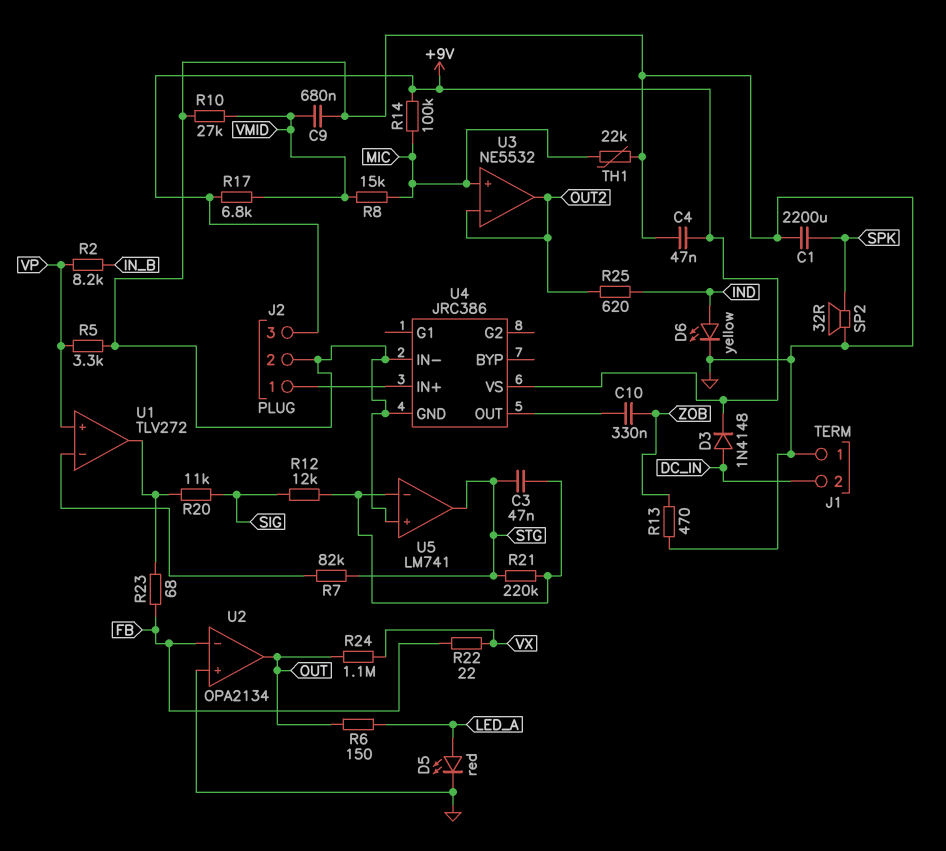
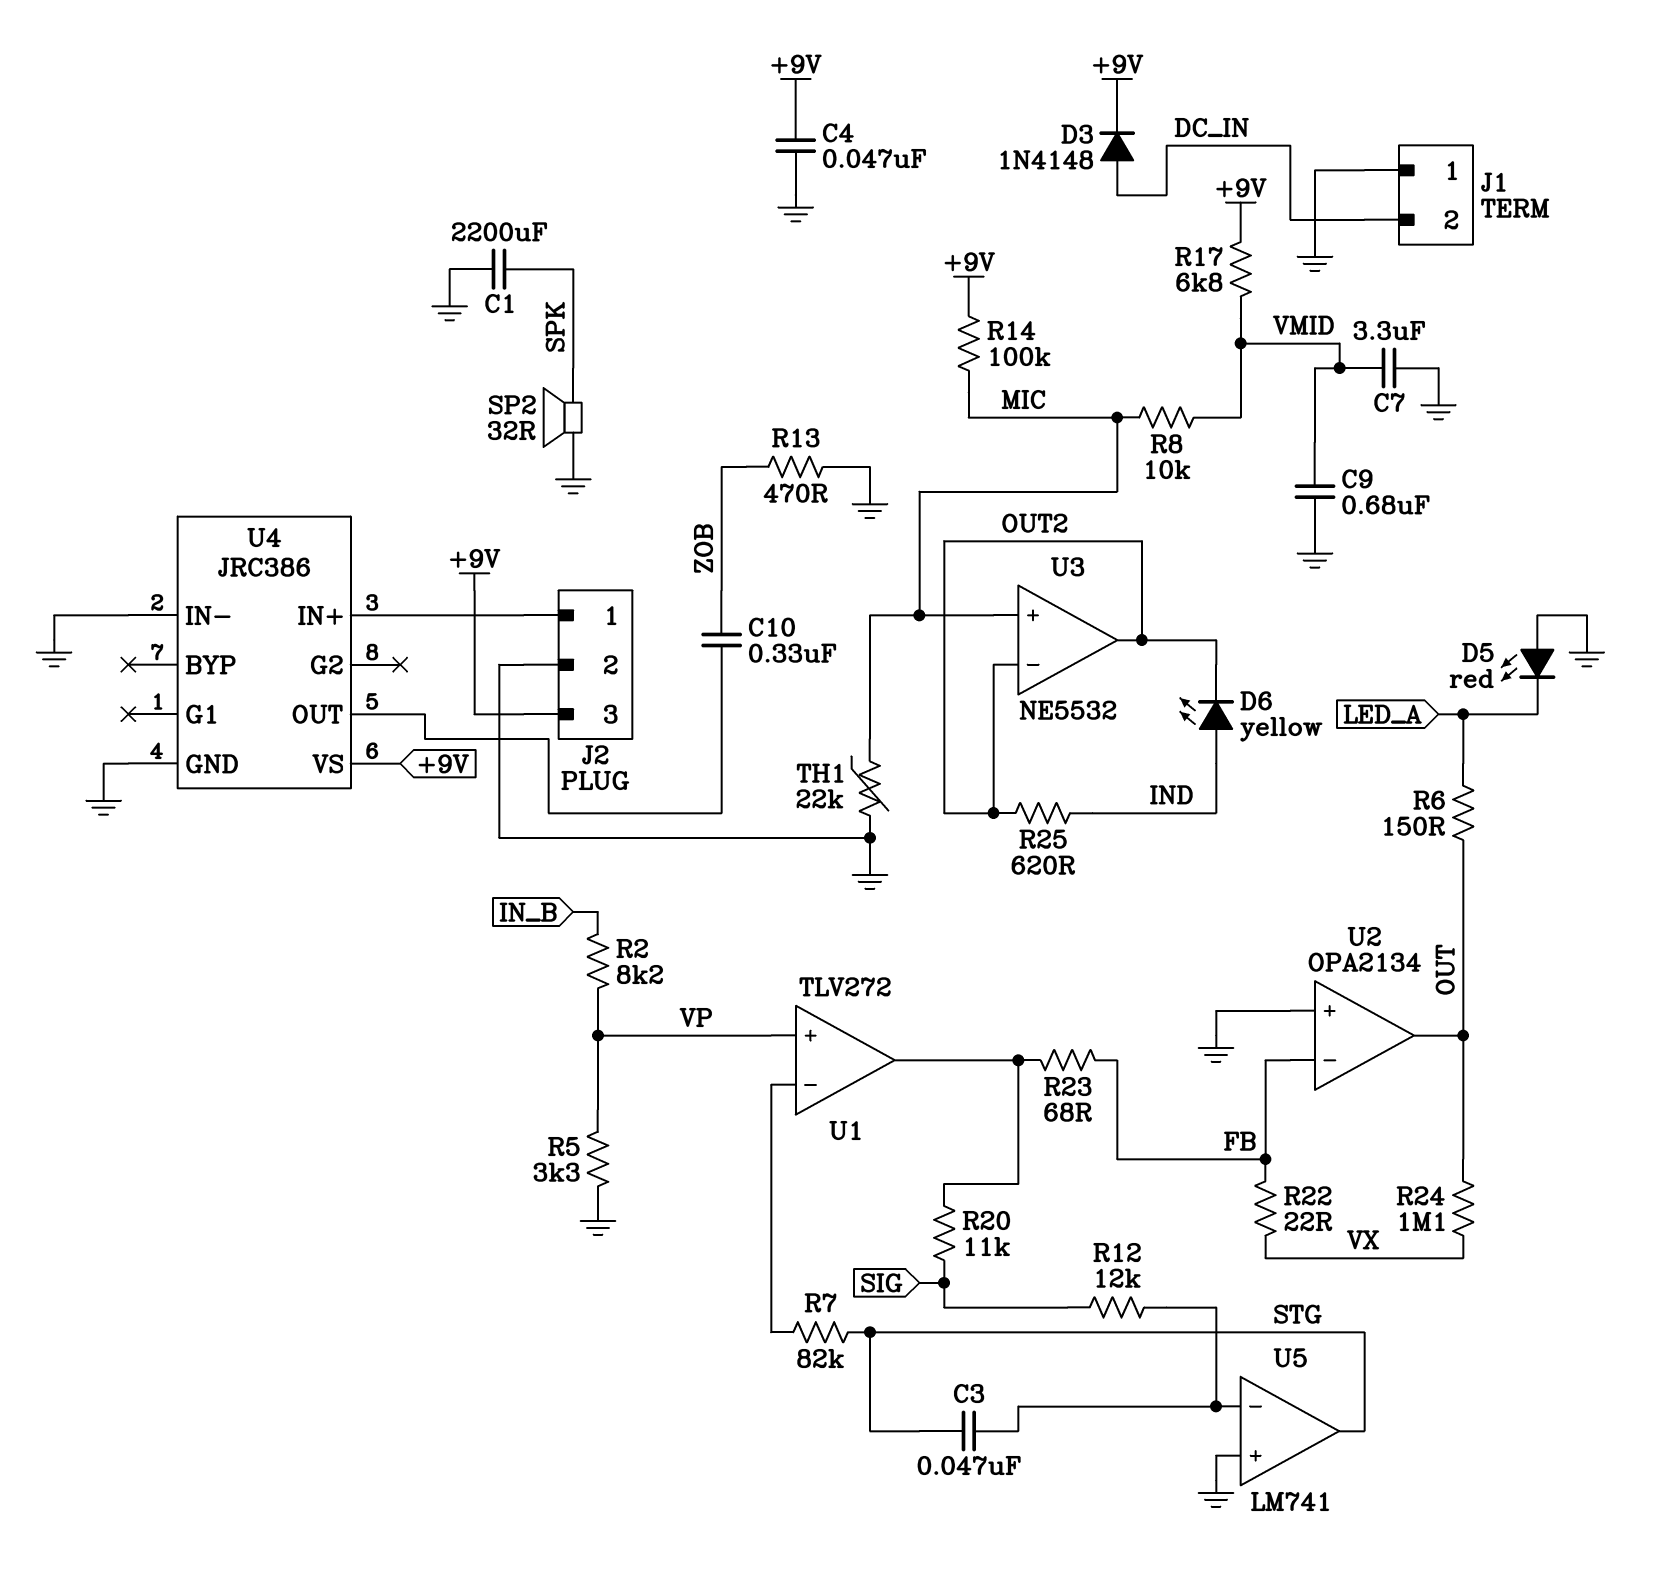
C7: none -> 3.3uF (GND, VMID)
D5: LED red (A LED_A, K GND) -> LED red (A GND, K LED_A)
D6: LED yellow (A IND, K GND) -> LED yellow (A IND, K OUT2)
R8: 15k (MIC, VMID) -> 10k (MIC, VMID)
R10: 27k (GND, VMID) -> none
R21: 220k (STG, U5/in-) -> none

